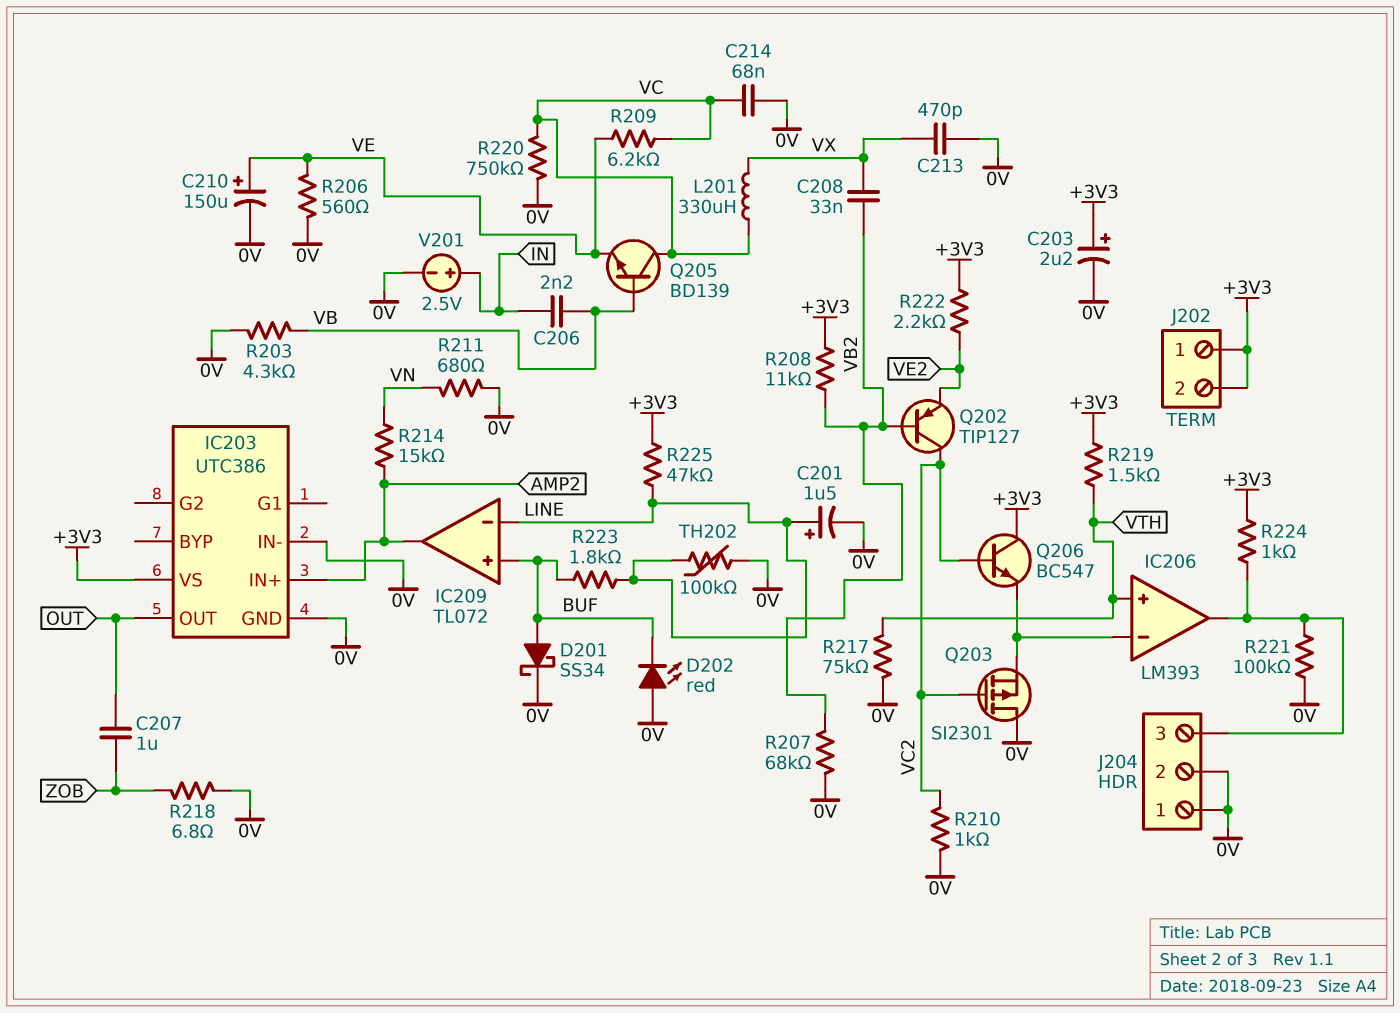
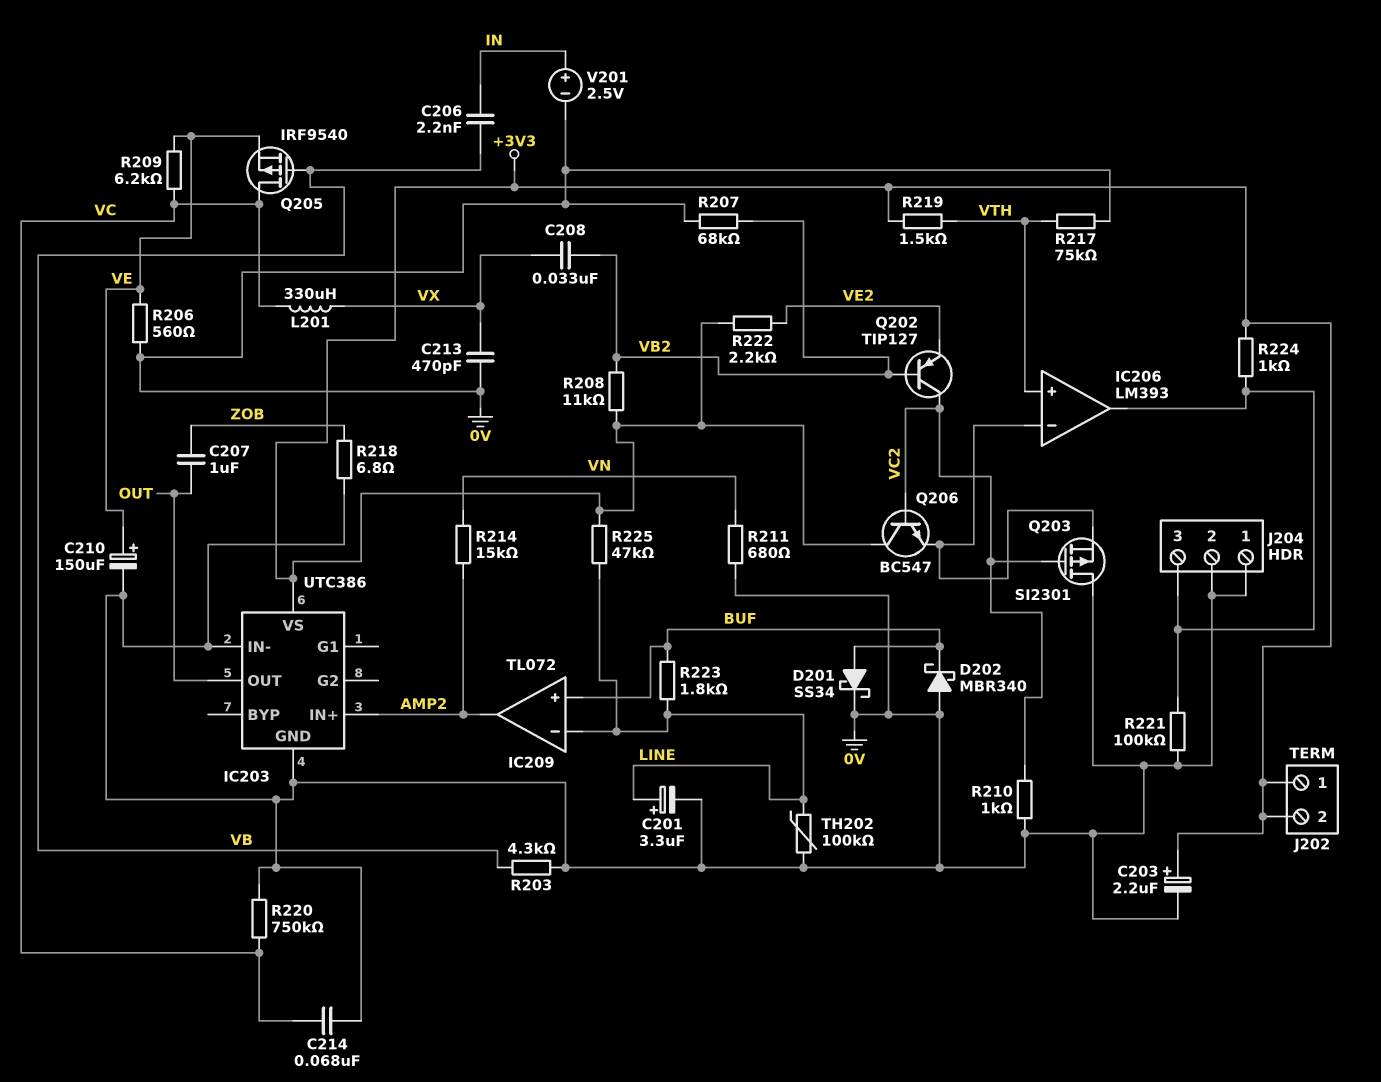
C201: 1.5uF (plus LINE, minus 0V) -> 3.3uF (plus LINE, minus 0V)
D202: LED red (A 0V, K BUF) -> schottky MBR340 (A 0V, K BUF)
Q205: NPN BD139 (B VB, C VC, E VE) -> PMOS IRF9540 (G VB, D VC, S VE)

